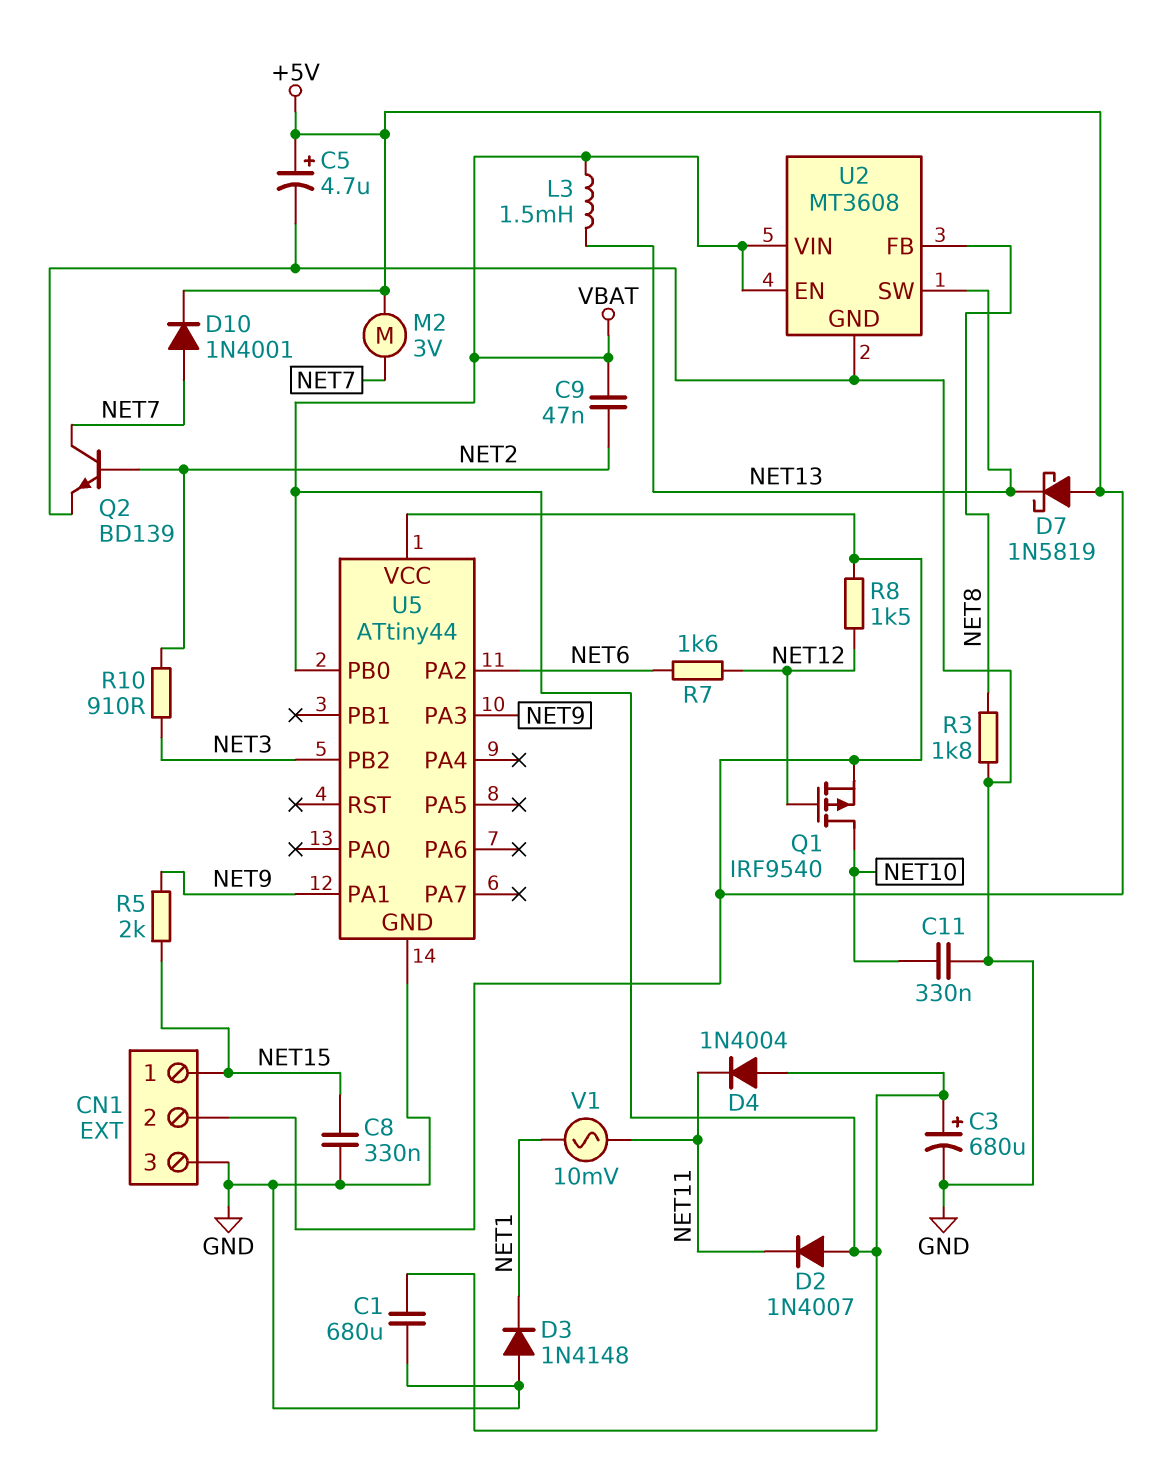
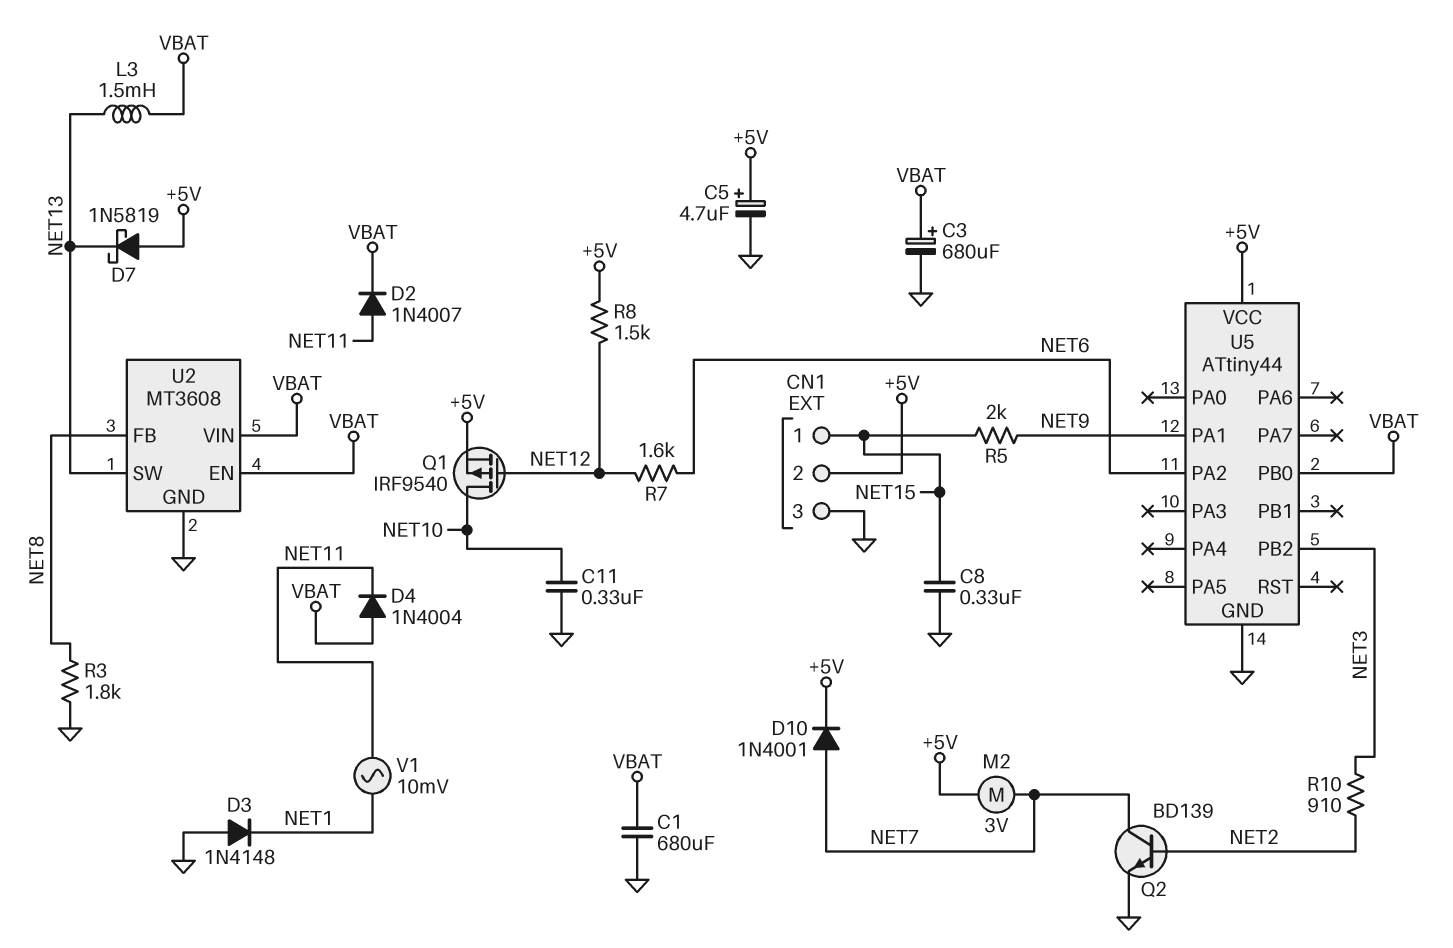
C9: 47nF (NET2, VBAT) -> none
D2: diode 1N4007 (A VBAT, K NET11) -> diode 1N4007 (A NET11, K VBAT)
U5 pin PA3: NET9 -> none

